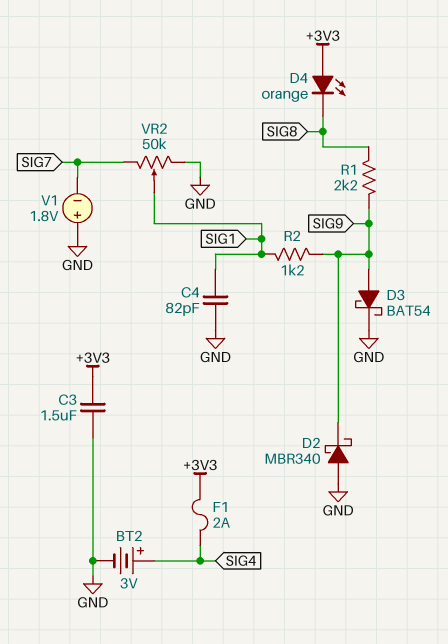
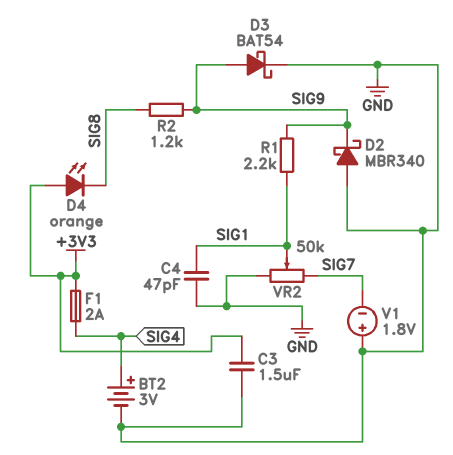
C4: 82pF (GND, SIG1) -> 47pF (GND, SIG1)
R1: 2.2k (SIG8, SIG9) -> 2.2k (SIG1, SIG9)
R2: 1.2k (SIG1, SIG9) -> 1.2k (SIG8, SIG9)

